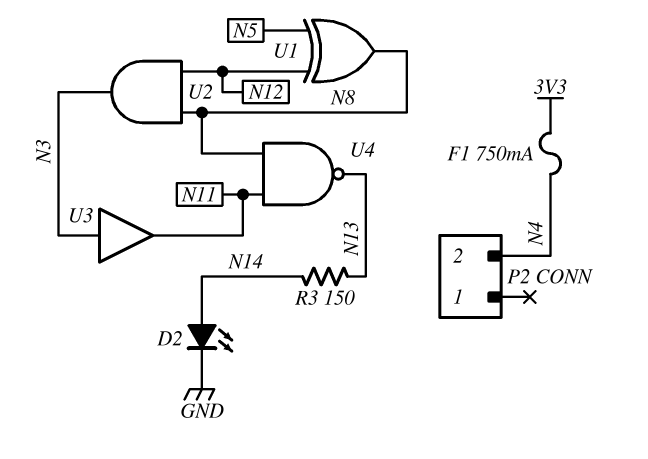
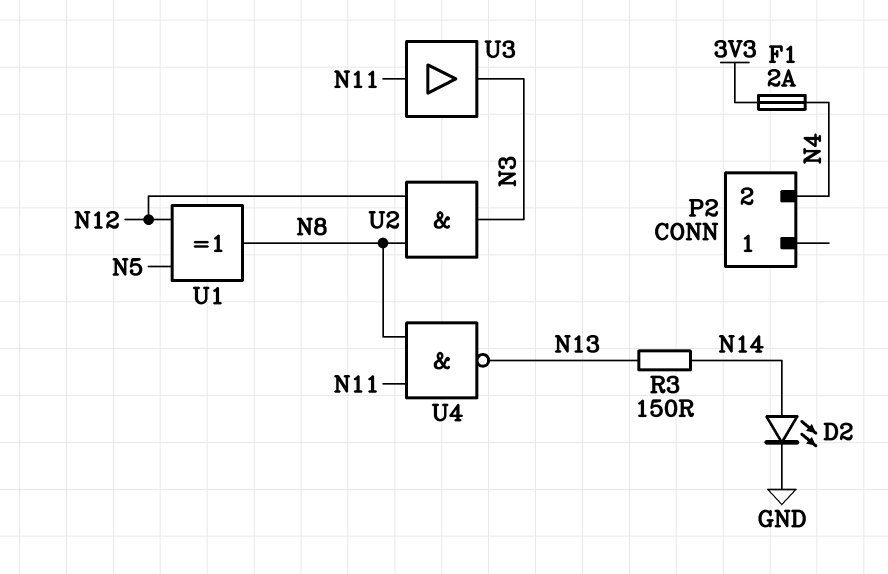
F1: 750mA (3V3, N4) -> 2A (3V3, N4)
U3: buffer (in N3, out N11) -> buffer (in N11, out N3)

